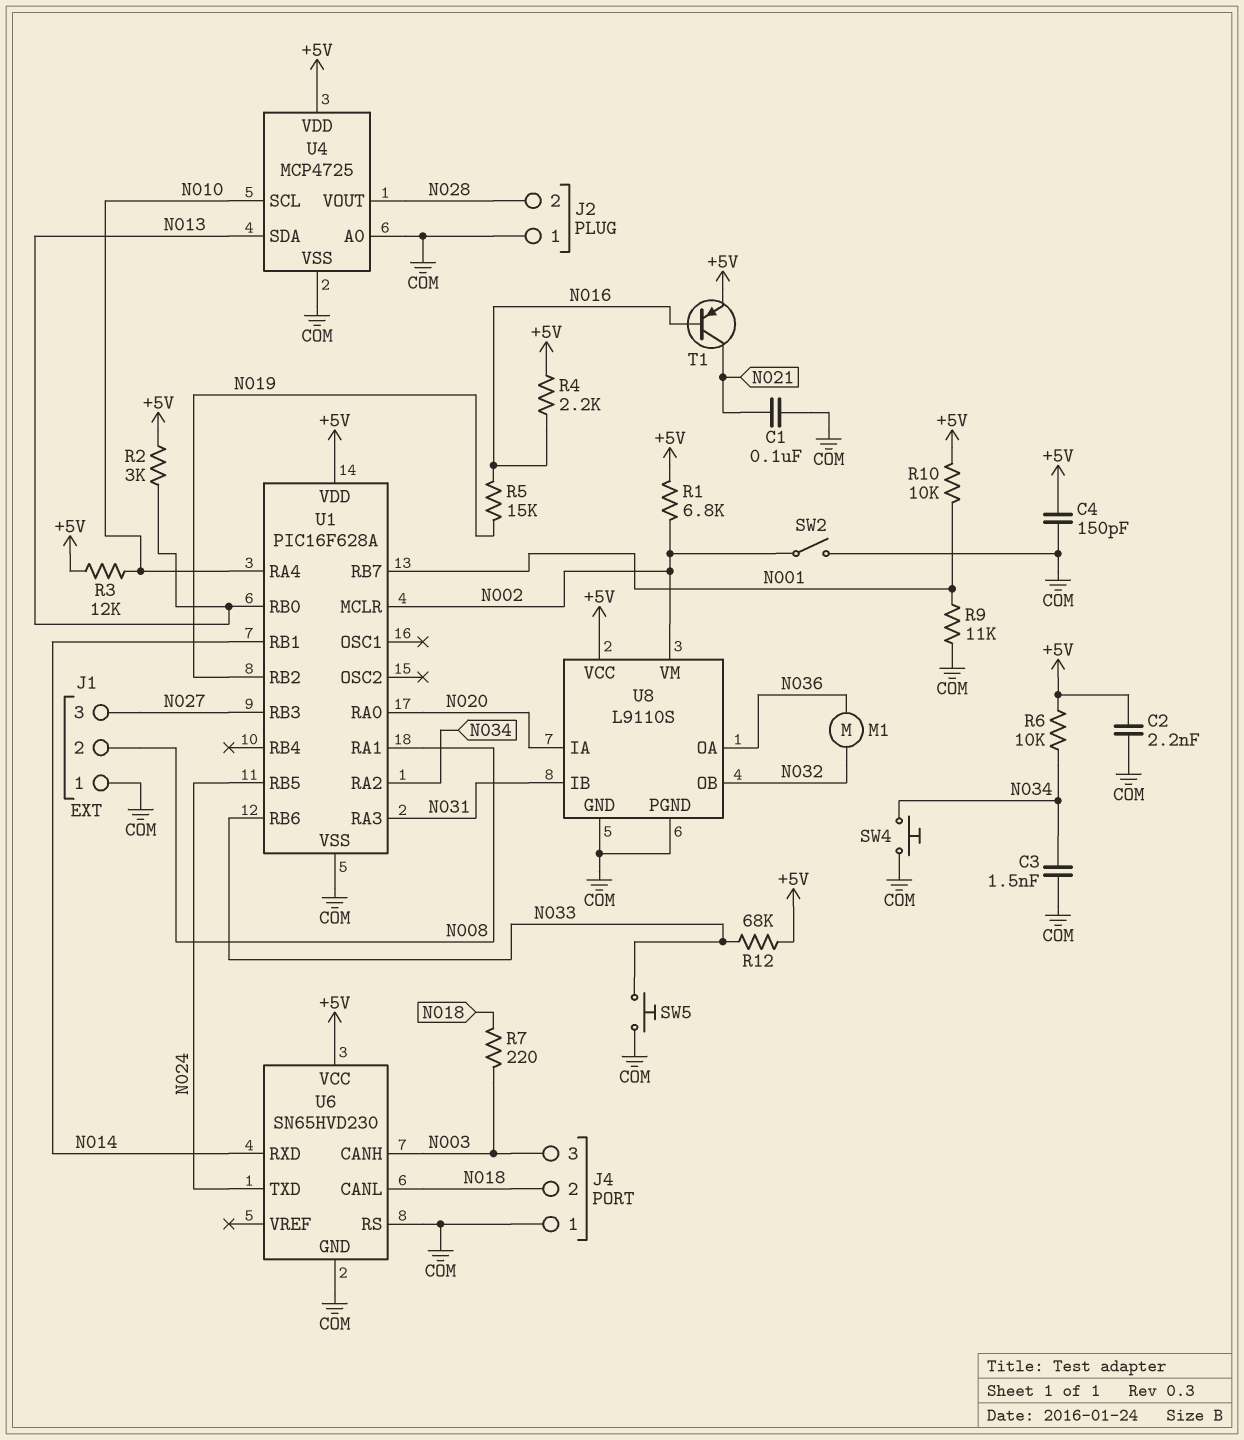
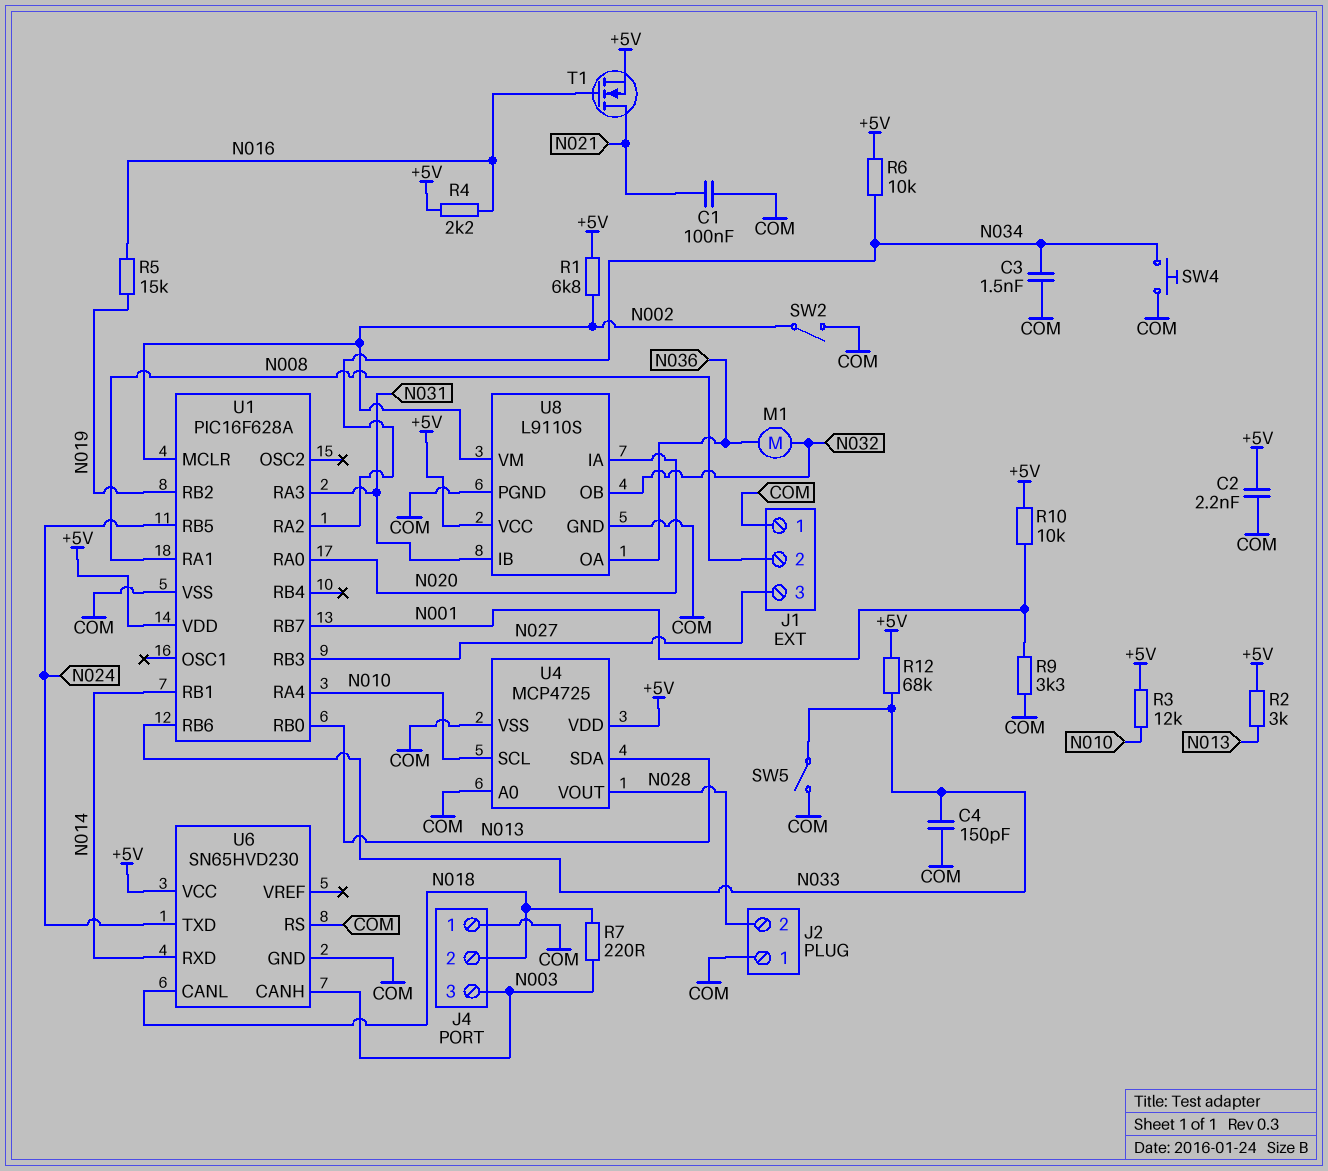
C4: 150pF (+5V, COM) -> 150pF (COM, N033)
R9: 11k (COM, N001) -> 3.3k (COM, N001)
SW5: button (COM, N033) -> switch (COM, N033)
T1: PNP (B N016, C N021, E +5V) -> NMOS (G N016, D N021, S +5V)

